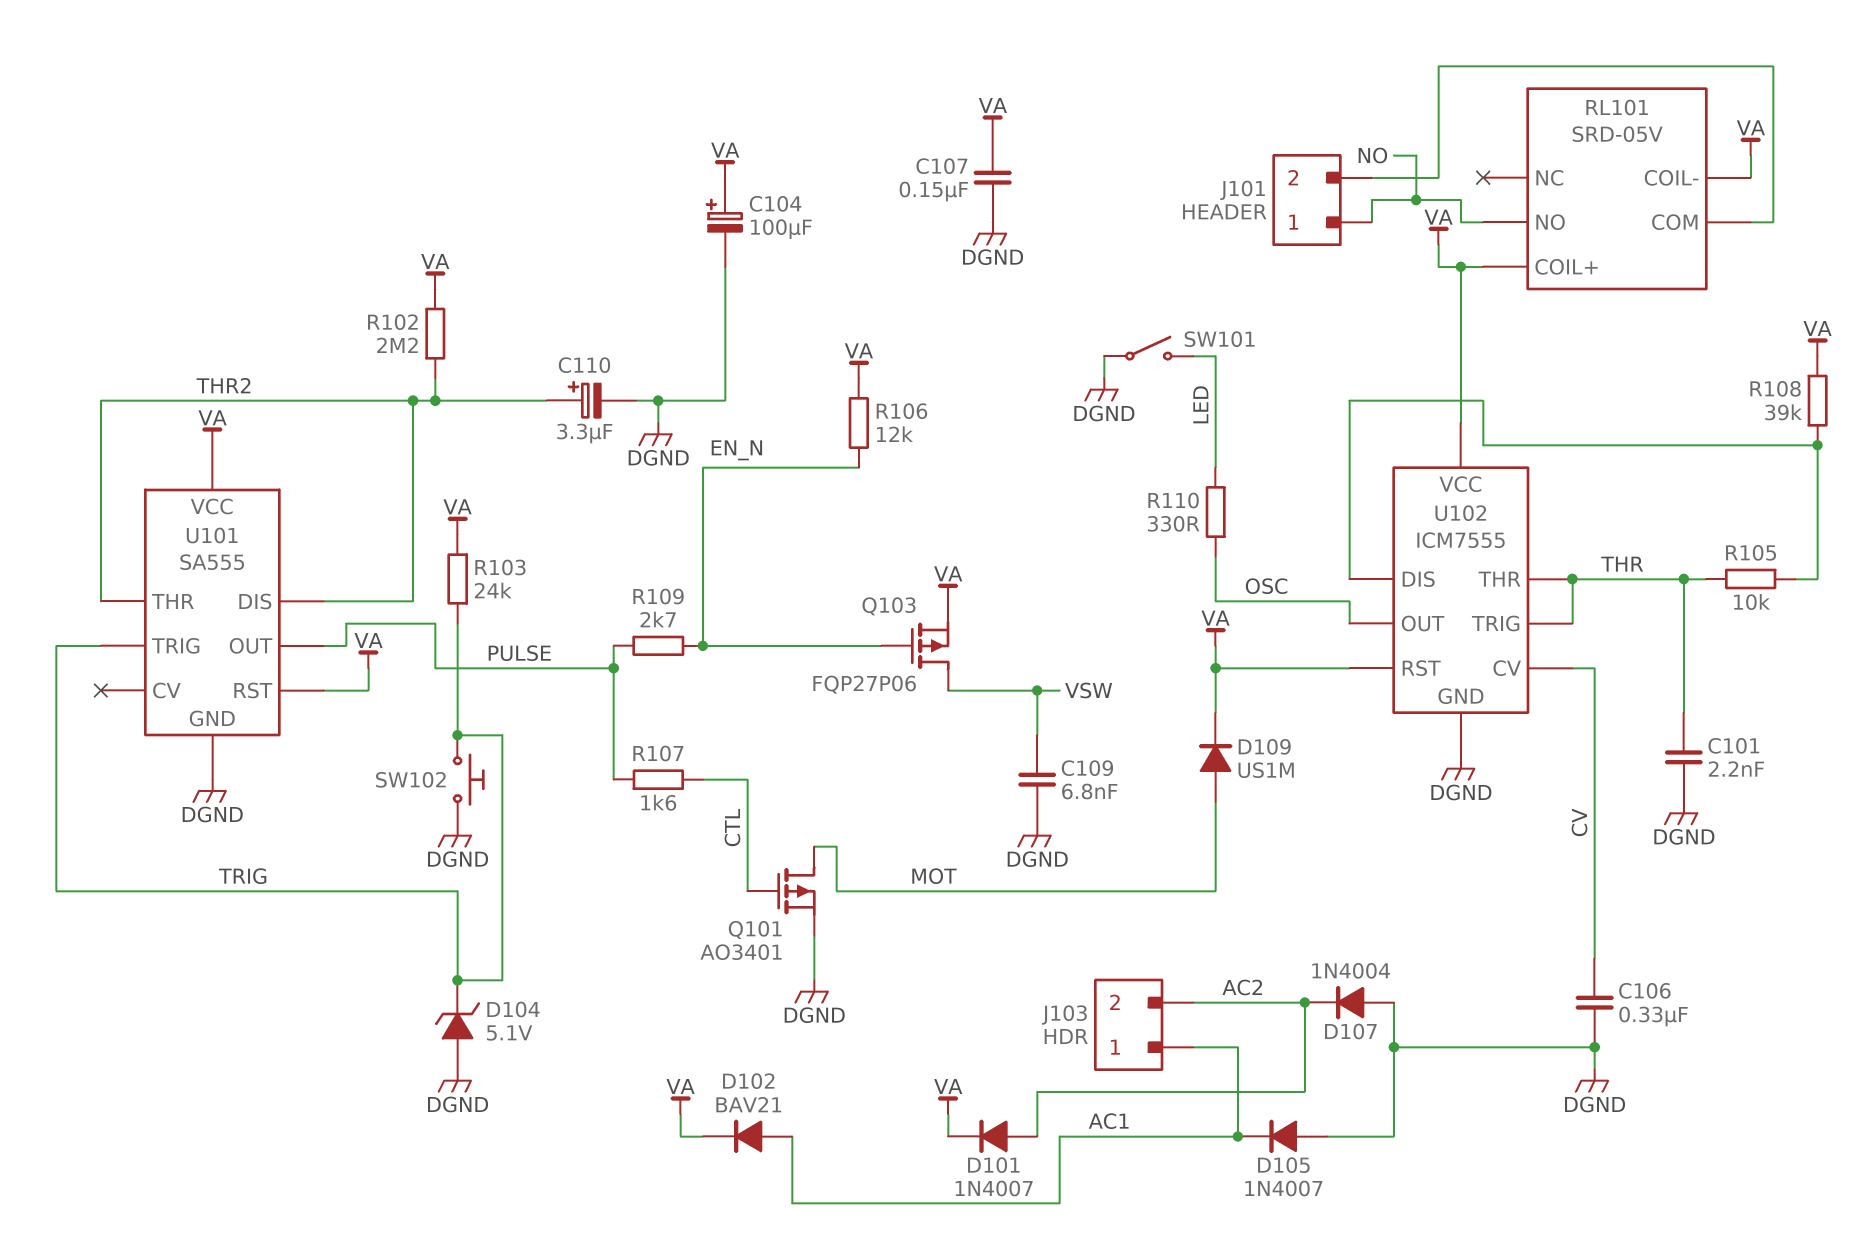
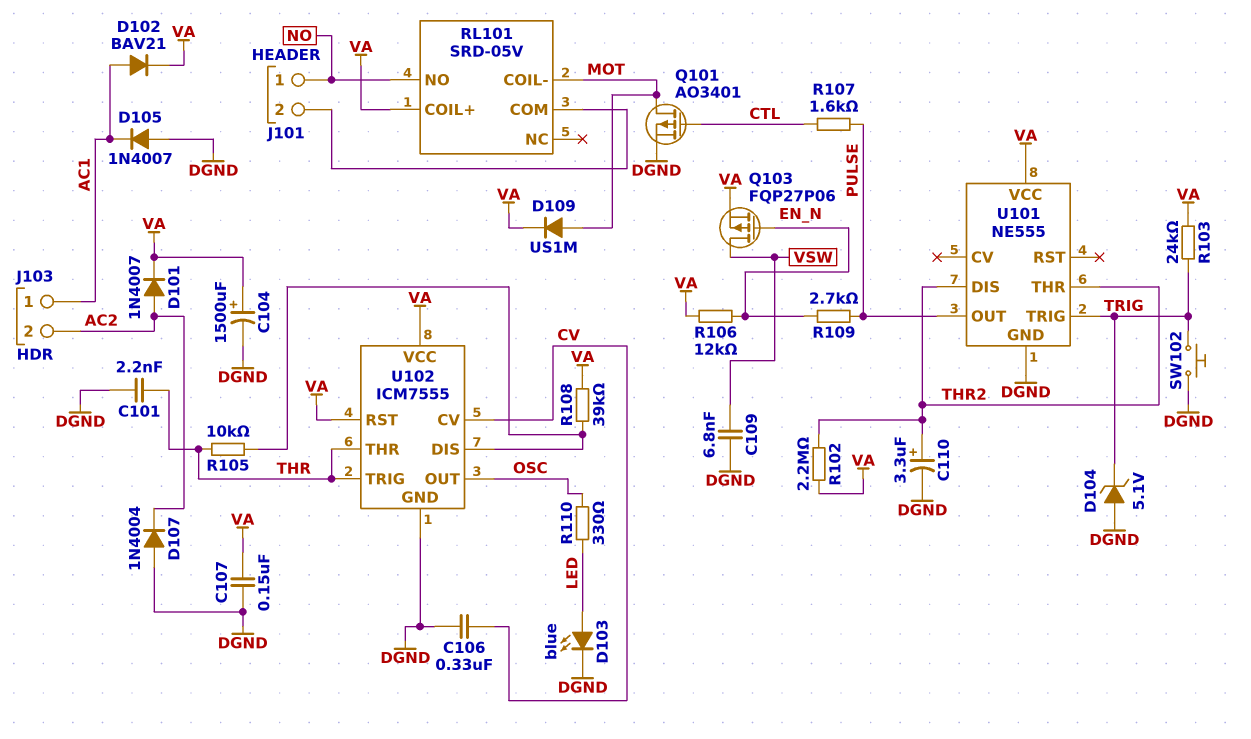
C104: 100uF (plus VA, minus DGND) -> 1500uF (plus VA, minus DGND)
D103: none -> LED blue (A LED, K DGND)
RL101 pin COIL-: VA -> MOT
SW101: switch (DGND, LED) -> none
U101: SA555 -> NE555
U101 pin RST: VA -> none

